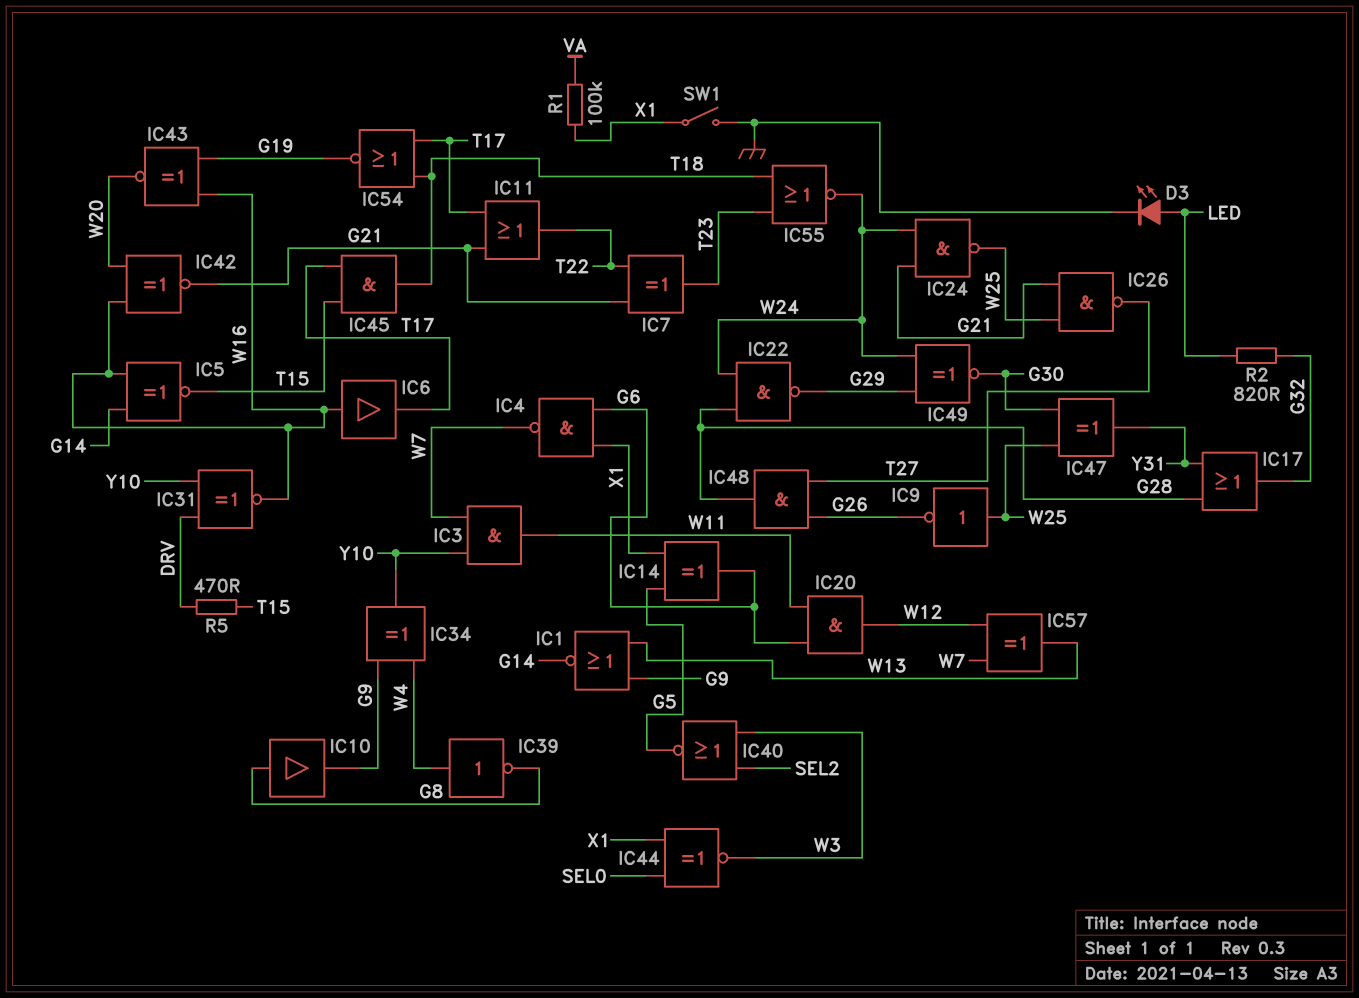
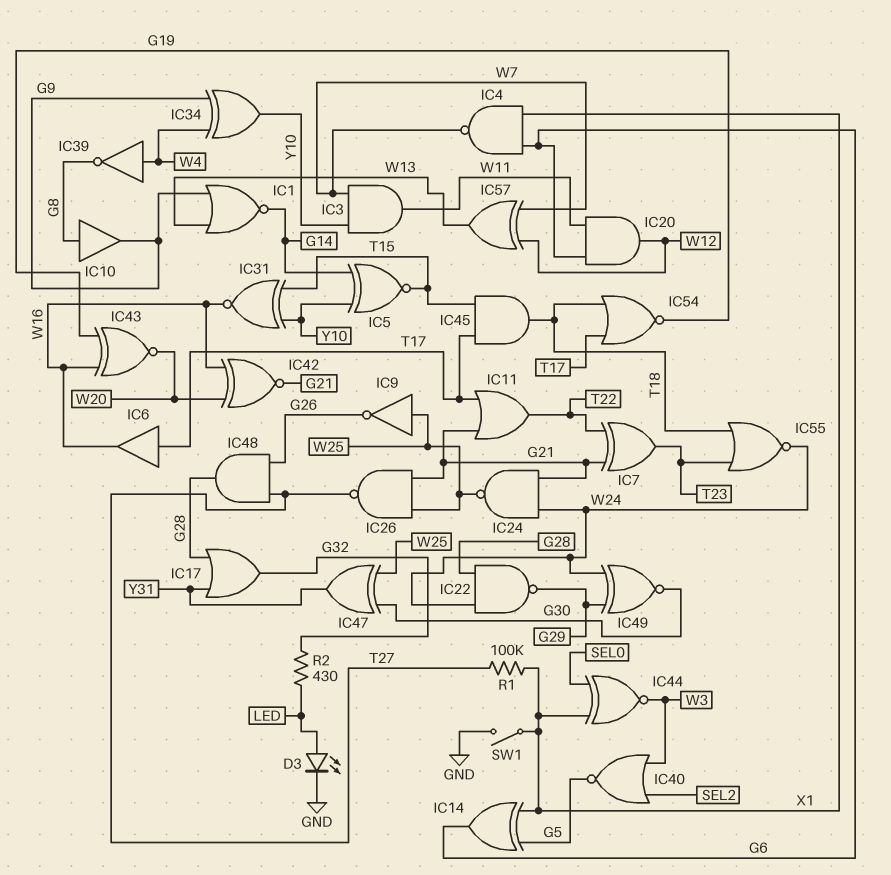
IC5: XNOR (in G14, in W16, out T15) -> XNOR (in G14, in Y10, out T15)
IC6: buffer (in W16, out T17) -> buffer (in T17, out W16)
IC31: XNOR (in DRV, in Y10, out W16) -> XNOR (in T15, in Y10, out W16)
R1: 100k (VA, X1) -> 100k (T27, X1)
R2: 820 (G32, LED) -> 430 (G32, LED)
R5: 470 (DRV, T15) -> none

